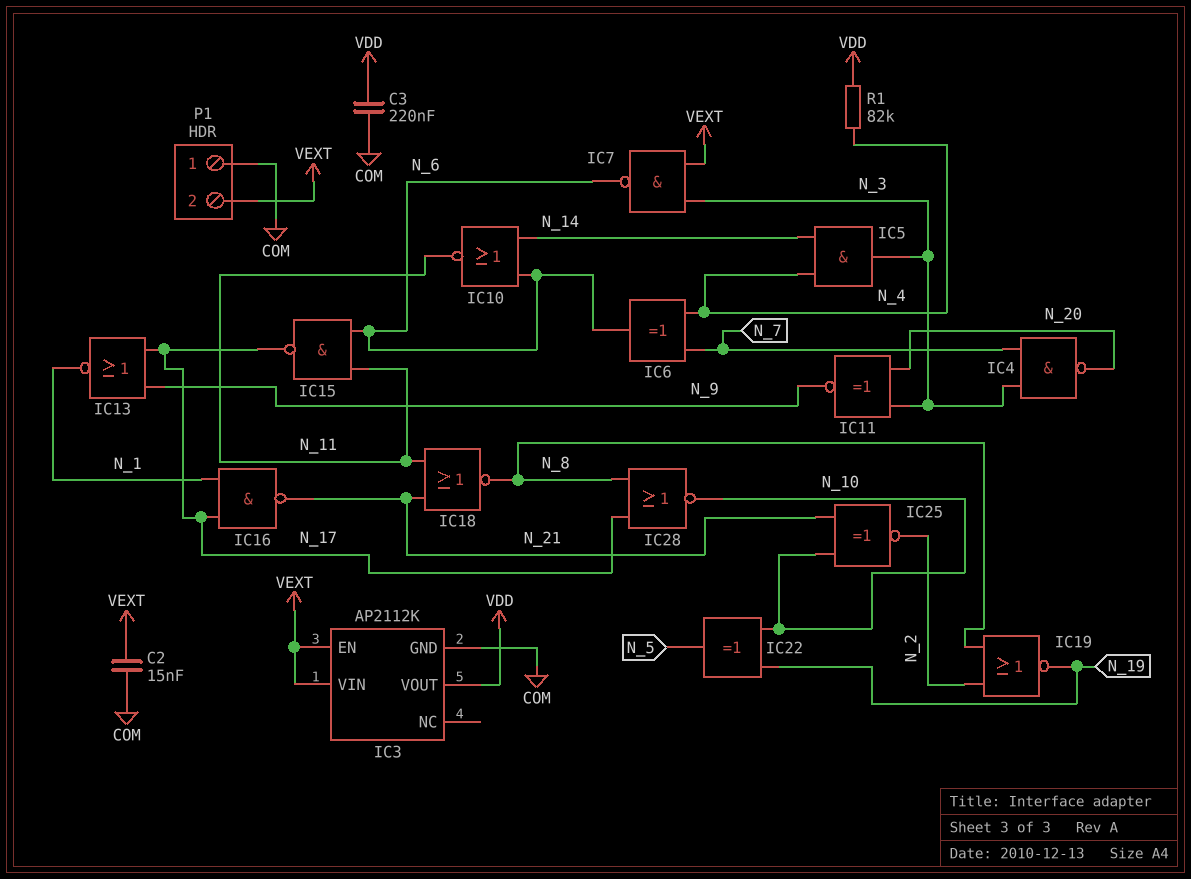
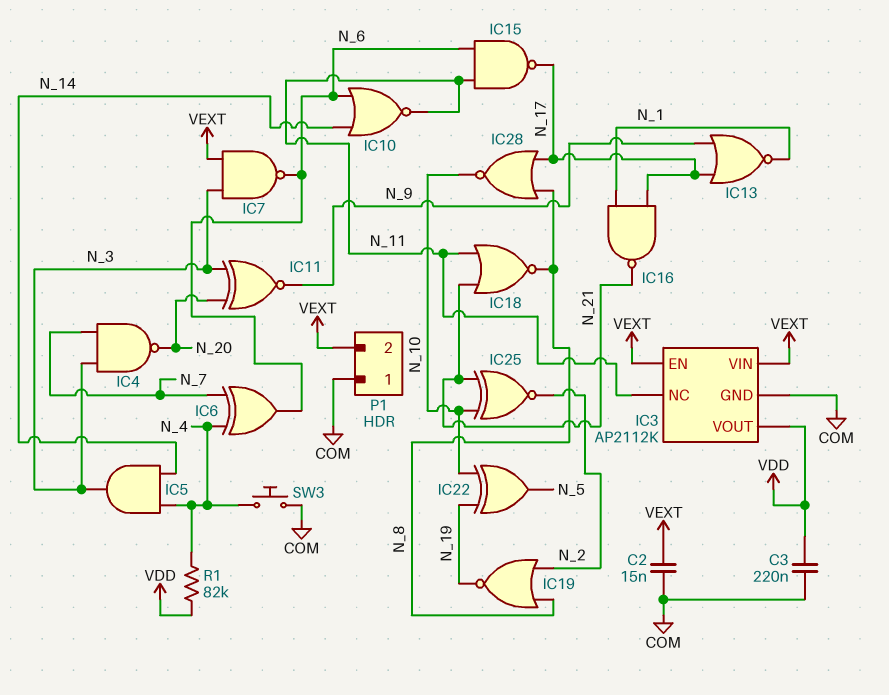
IC3 pin NC: none -> N_11
SW3: none -> button (COM, N_4)

